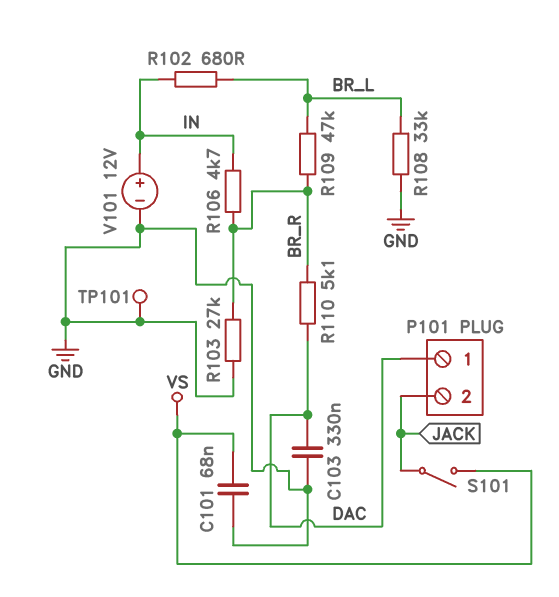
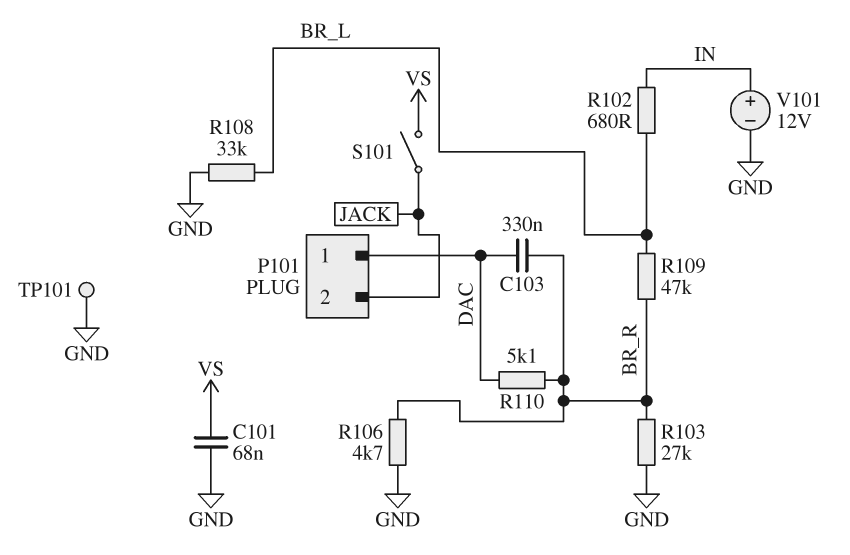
C103: 330nF (DAC, GND) -> 330nF (BR_R, DAC)
R106: 4.7k (BR_R, IN) -> 4.7k (BR_R, GND)

